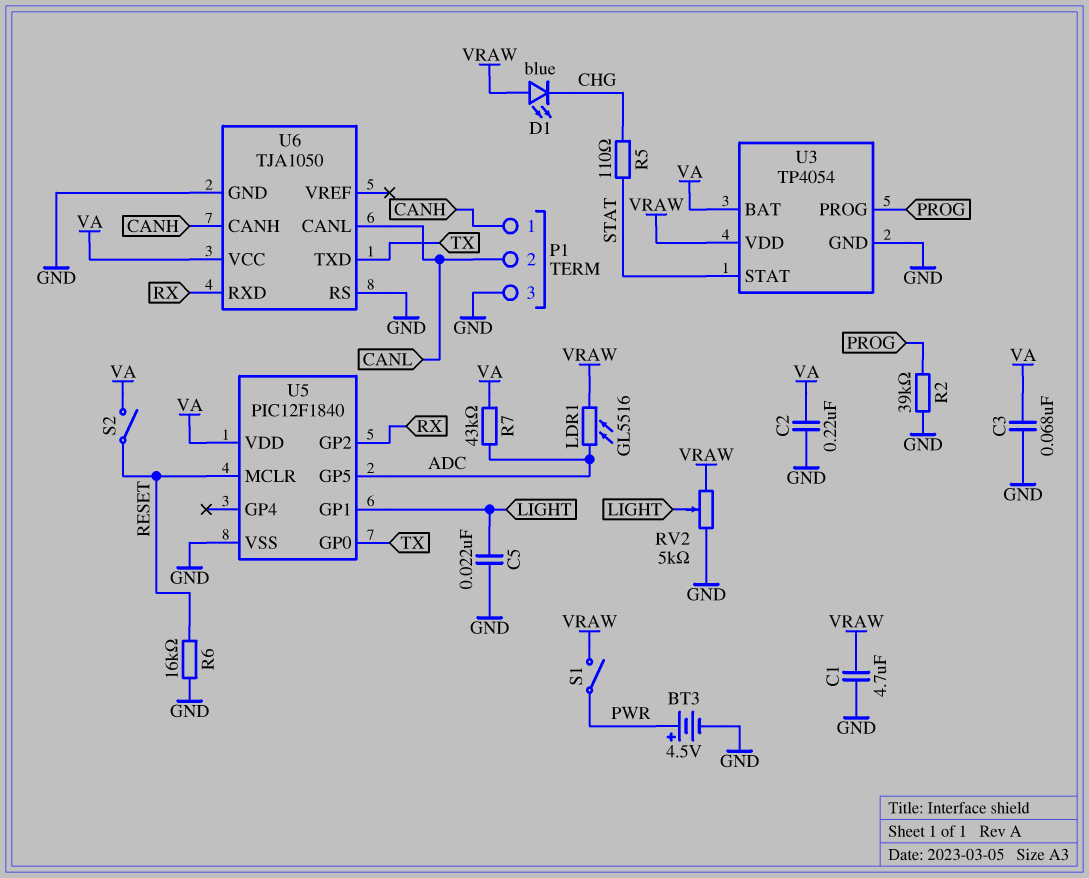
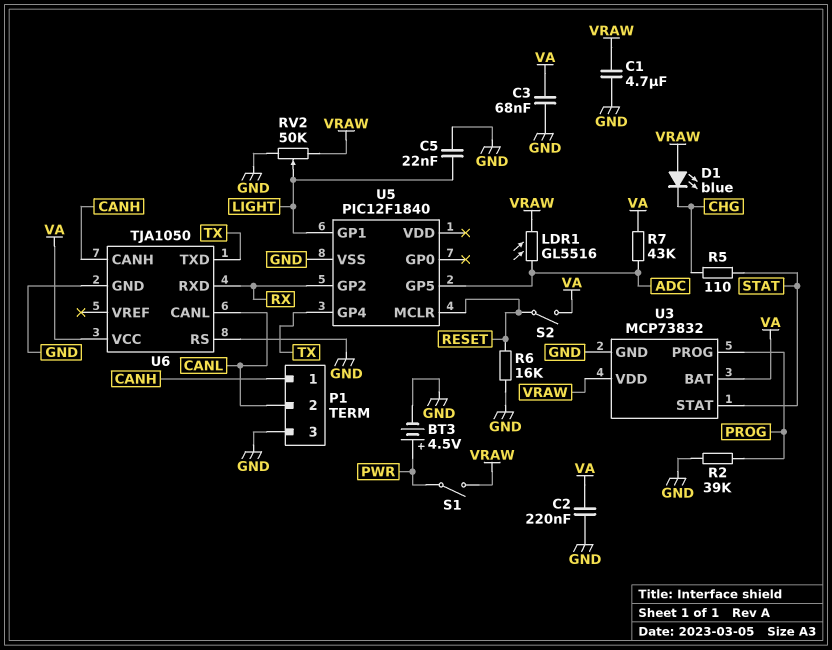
RV2: 5k (GND, VRAW, wiper LIGHT) -> 50k (GND, VRAW, wiper LIGHT)
U3: TP4054 -> MCP73832
U5 pin GP0: TX -> none
U5 pin GP4: none -> TX
U5 pin VDD: VA -> none

